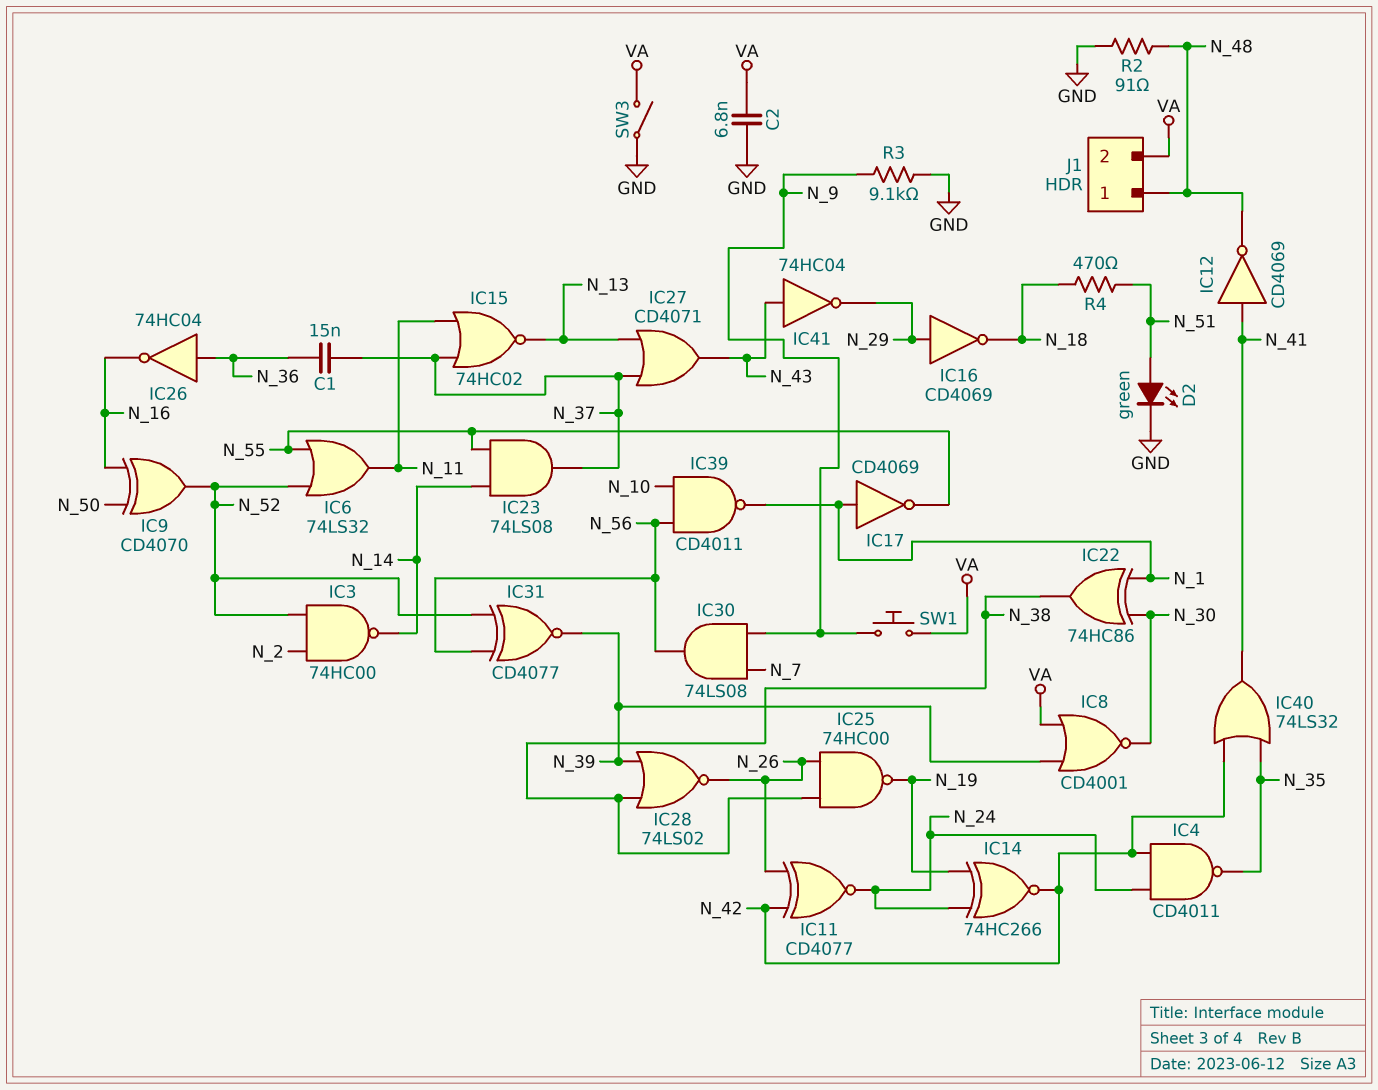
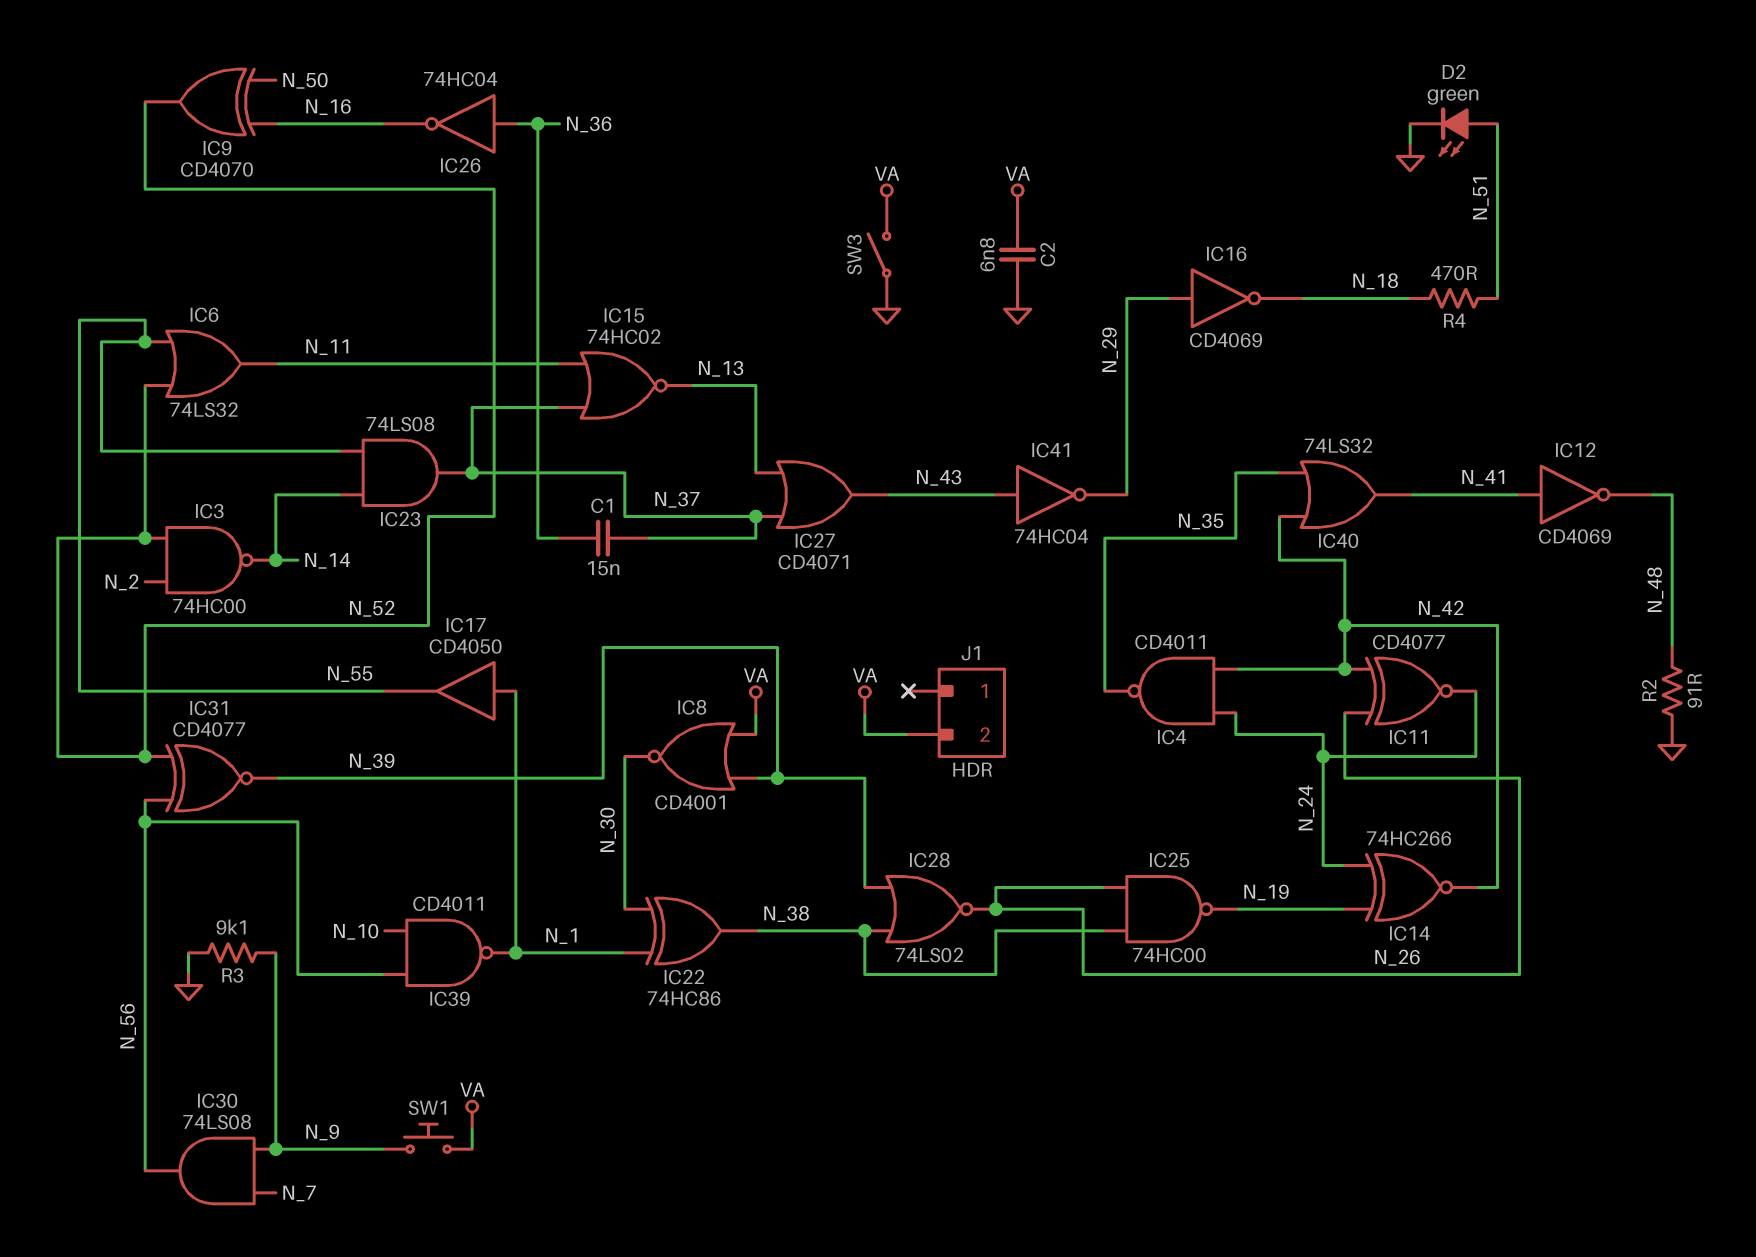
IC17: NOT CD4069 (in N_1, out N_55) -> buffer CD4050 (in N_1, out N_55)
J1 pin 1: N_48 -> none

